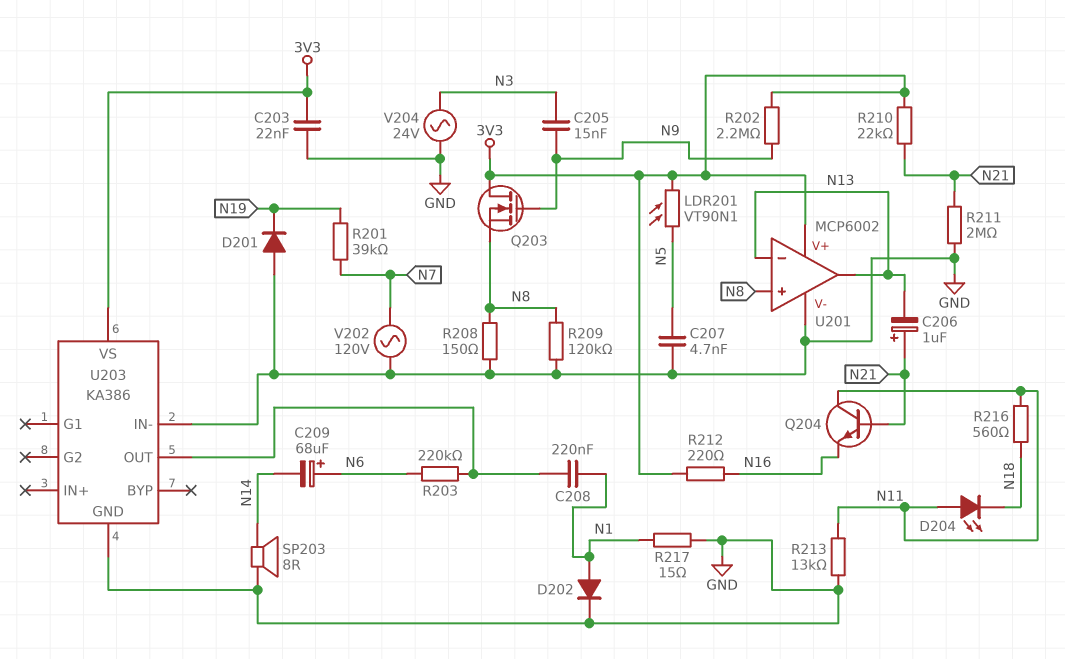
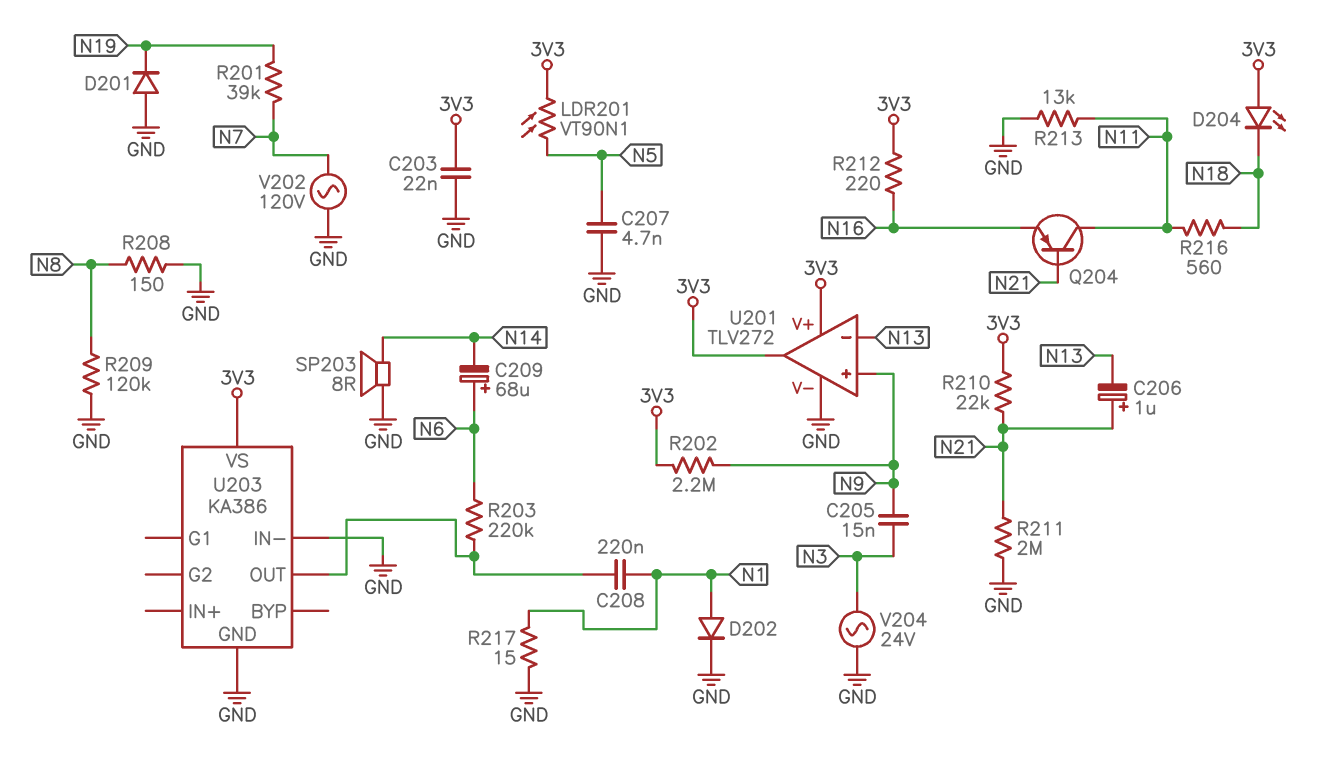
D204: LED (A N11, K N18) -> LED (A 3V3, K N18)
Q203: NMOS (G N9, D 3V3, S N8) -> none
Q204: NPN (B N21, C N11, E N16) -> PNP (B N21, C N11, E N16)
U201: MCP6002 -> TLV272
U201 pin in+: N8 -> N9
U201 pin out: N13 -> 3V3

